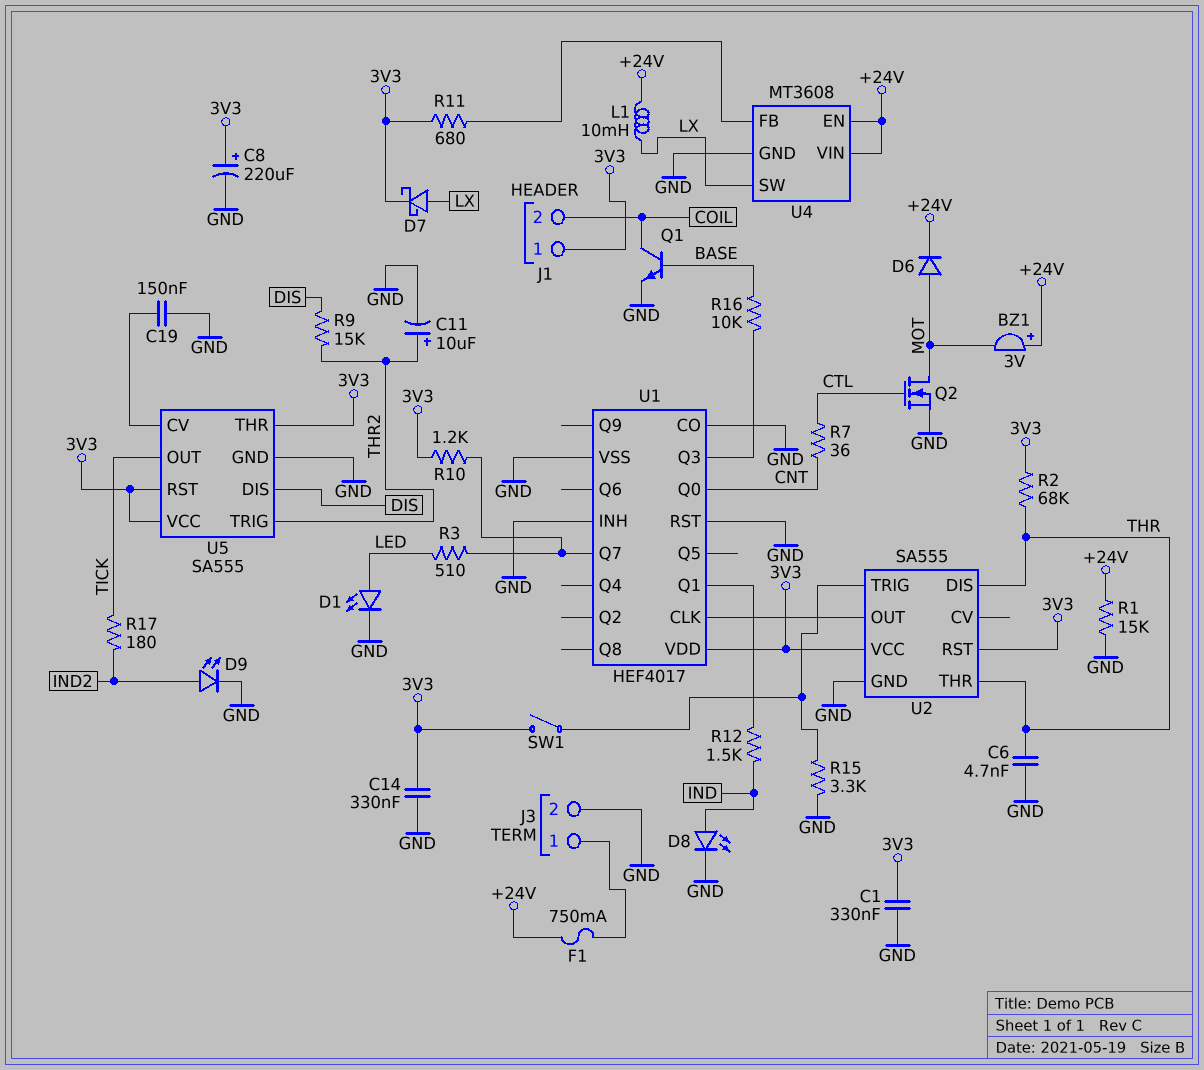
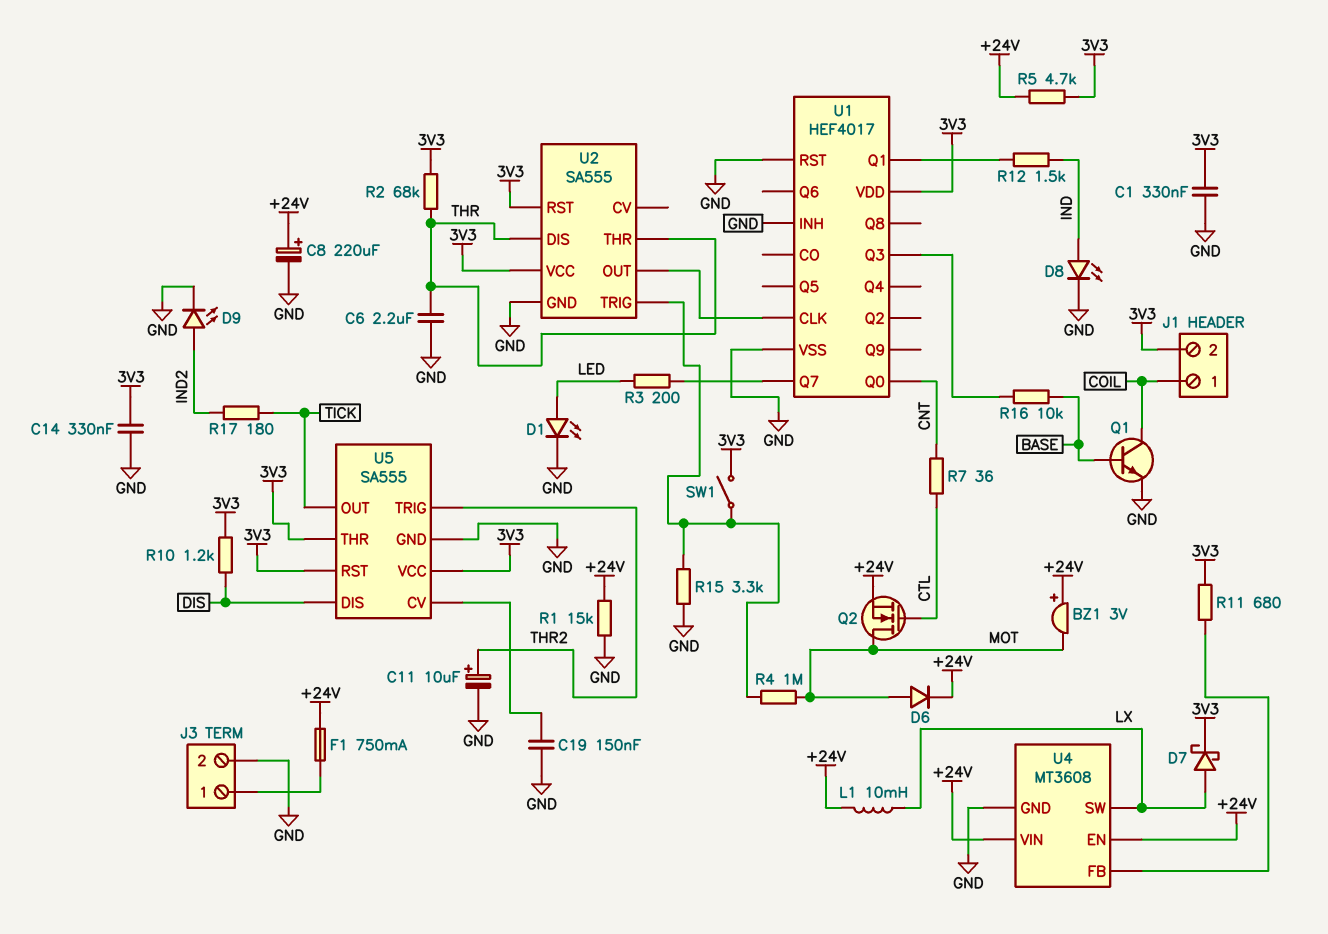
C6: 4.7nF (GND, THR) -> 2.2uF (GND, THR)
C8: 220uF (plus 3V3, minus GND) -> 220uF (plus +24V, minus GND)
J1 pin 1: 3V3 -> COIL
J1 pin 2: COIL -> 3V3
Q2: NMOS (G CTL, D MOT, S GND) -> NMOS (G CTL, D MOT, S +24V)
R3: 510 (LED, U1/Q7) -> 200 (LED, U1/Q7)
R4: none -> 1M (MOT, U2/TRIG)
R5: none -> 4.7k (+24V, 3V3)
R9: 15k (DIS, THR2) -> none
R10: 1.2k (3V3, U1/Q7) -> 1.2k (3V3, DIS)
U1 pin CO: GND -> none

